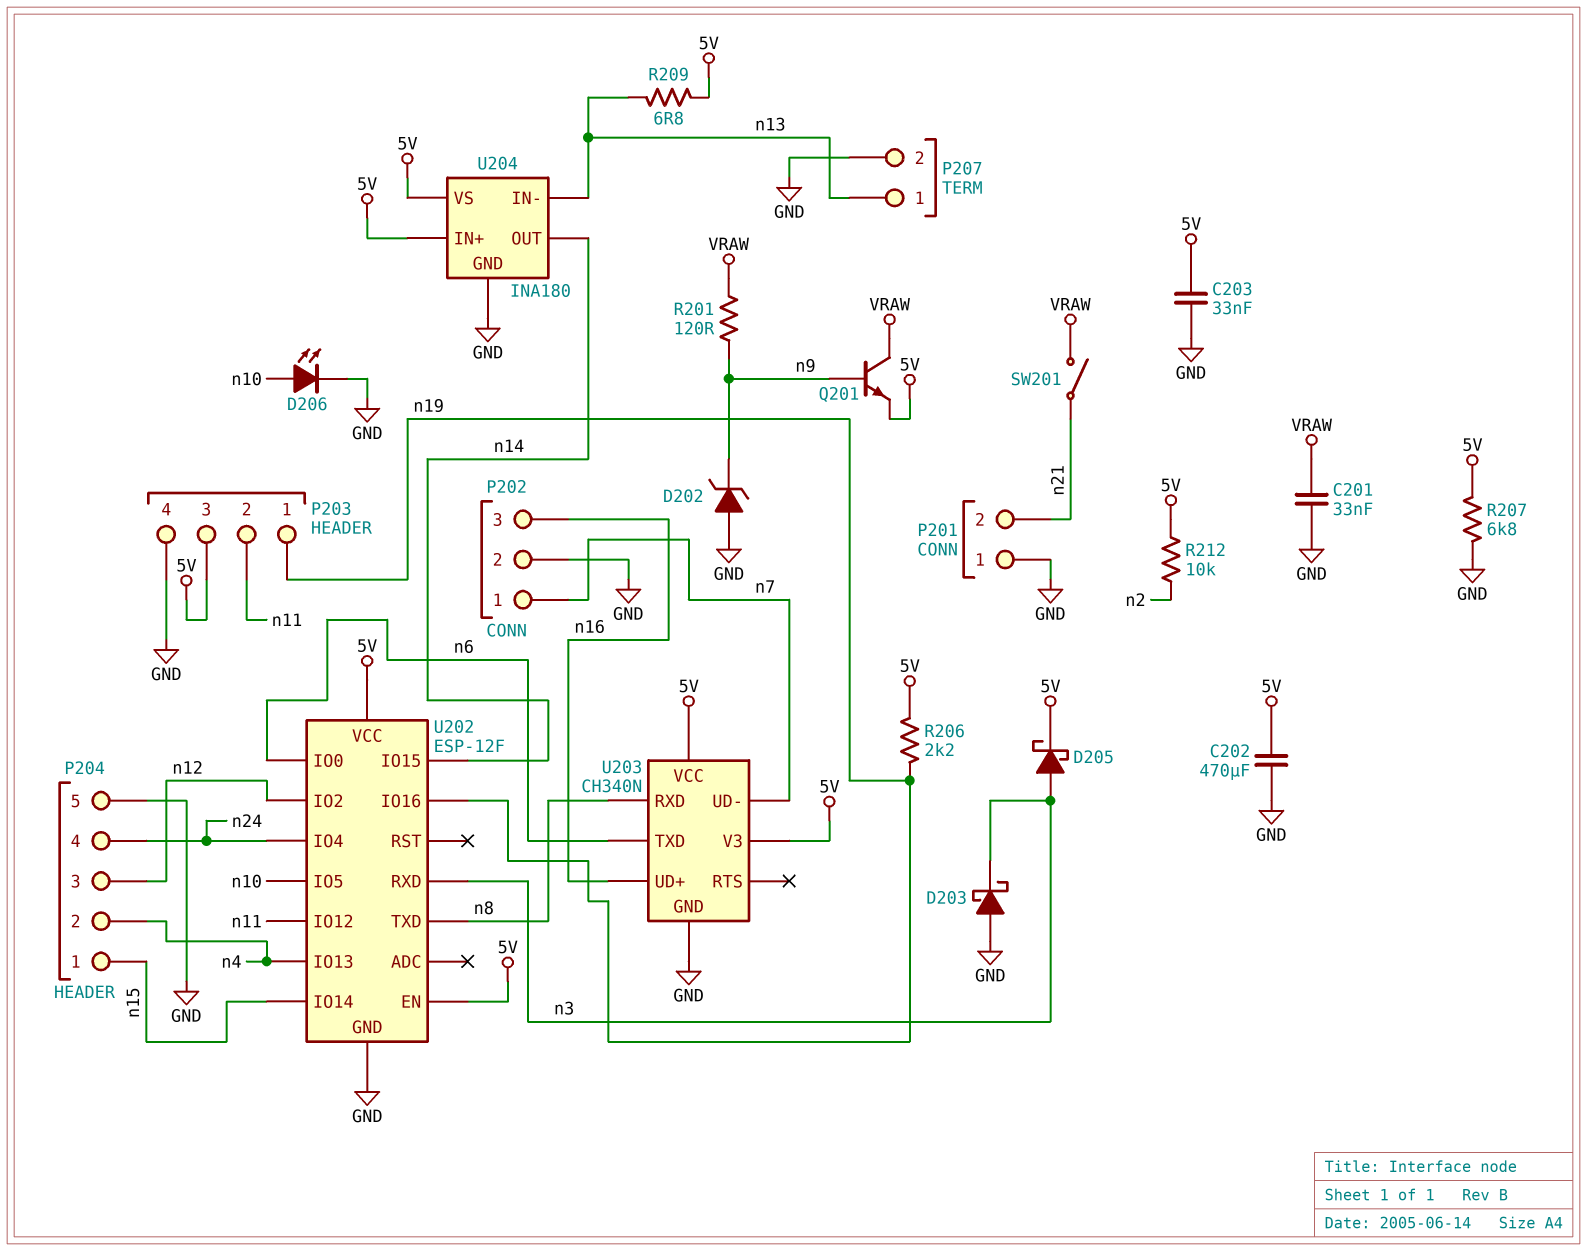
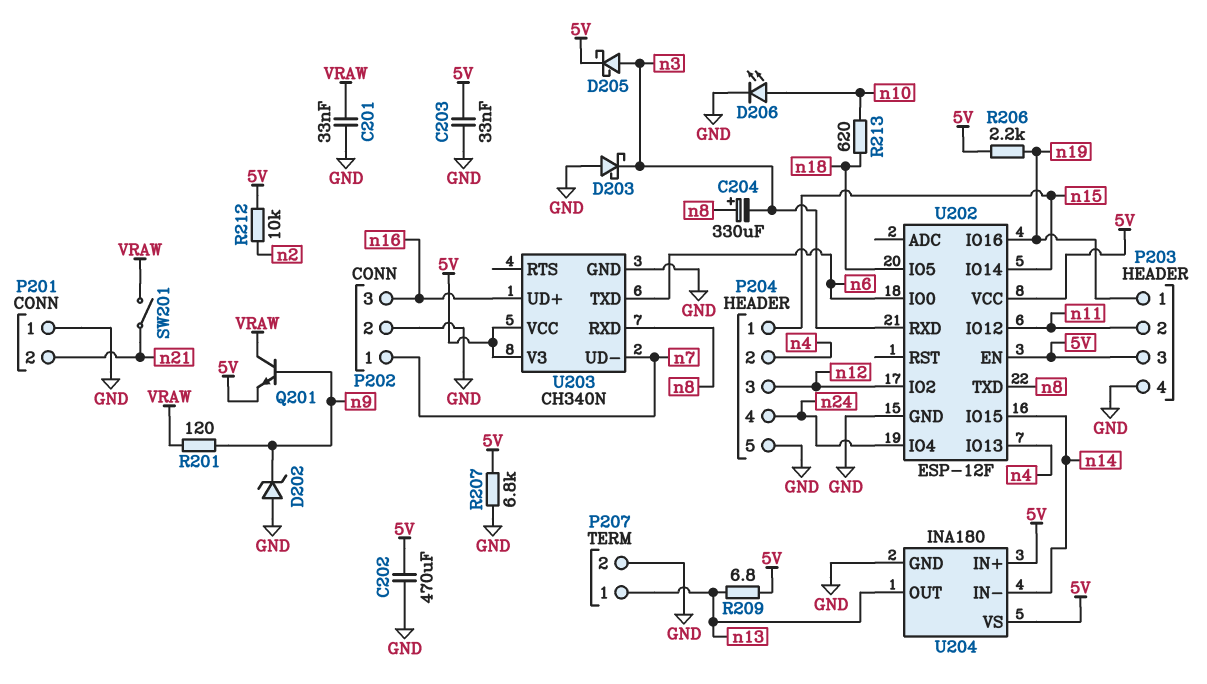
C204: none -> 330uF (plus n8, minus n3)
R213: none -> 620 (n10, n18)
U202 pin IO5: n10 -> n18
U204 pin IN-: n13 -> n14
U204 pin OUT: n14 -> n13

